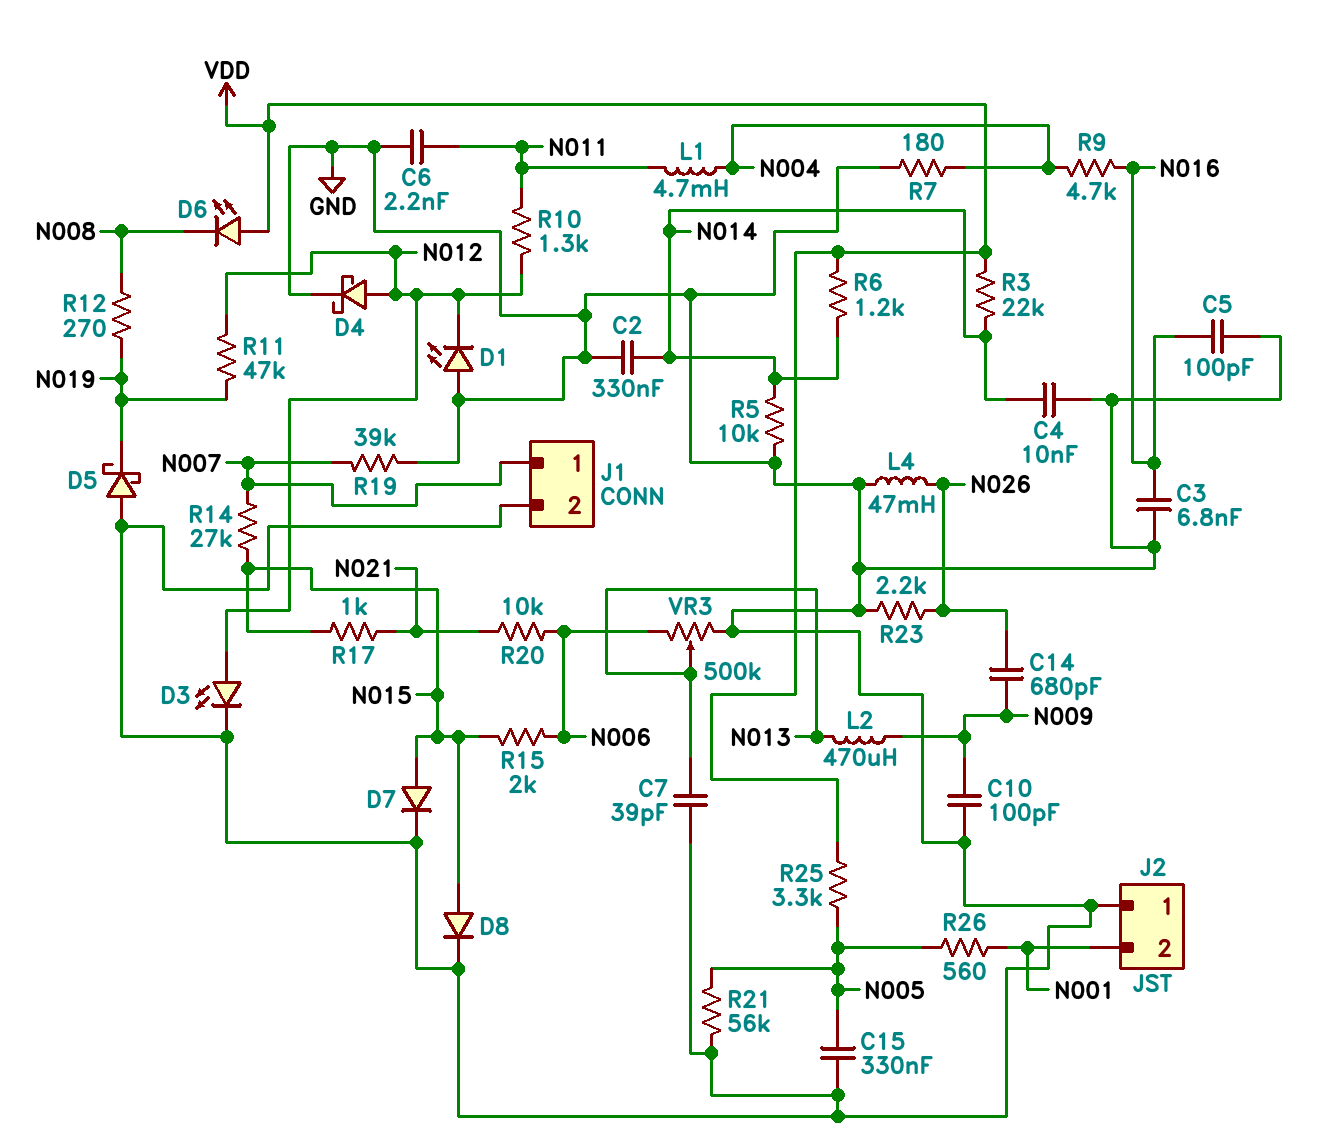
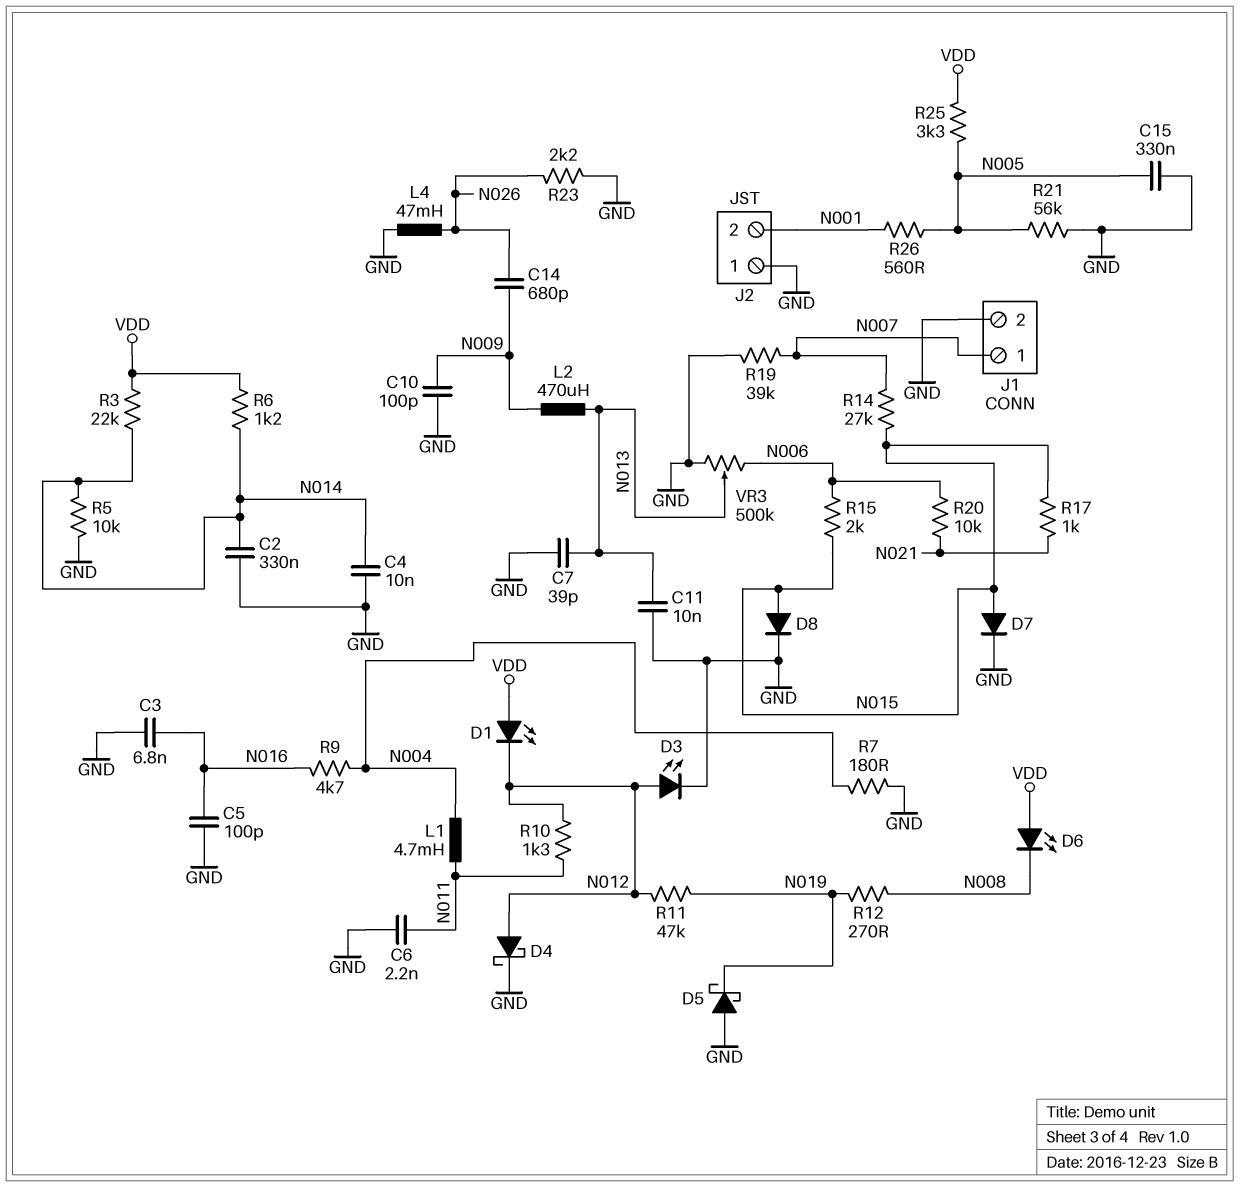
C11: none -> 10nF (GND, N013)
D1: LED (A GND, K N012) -> LED (A VDD, K N012)

